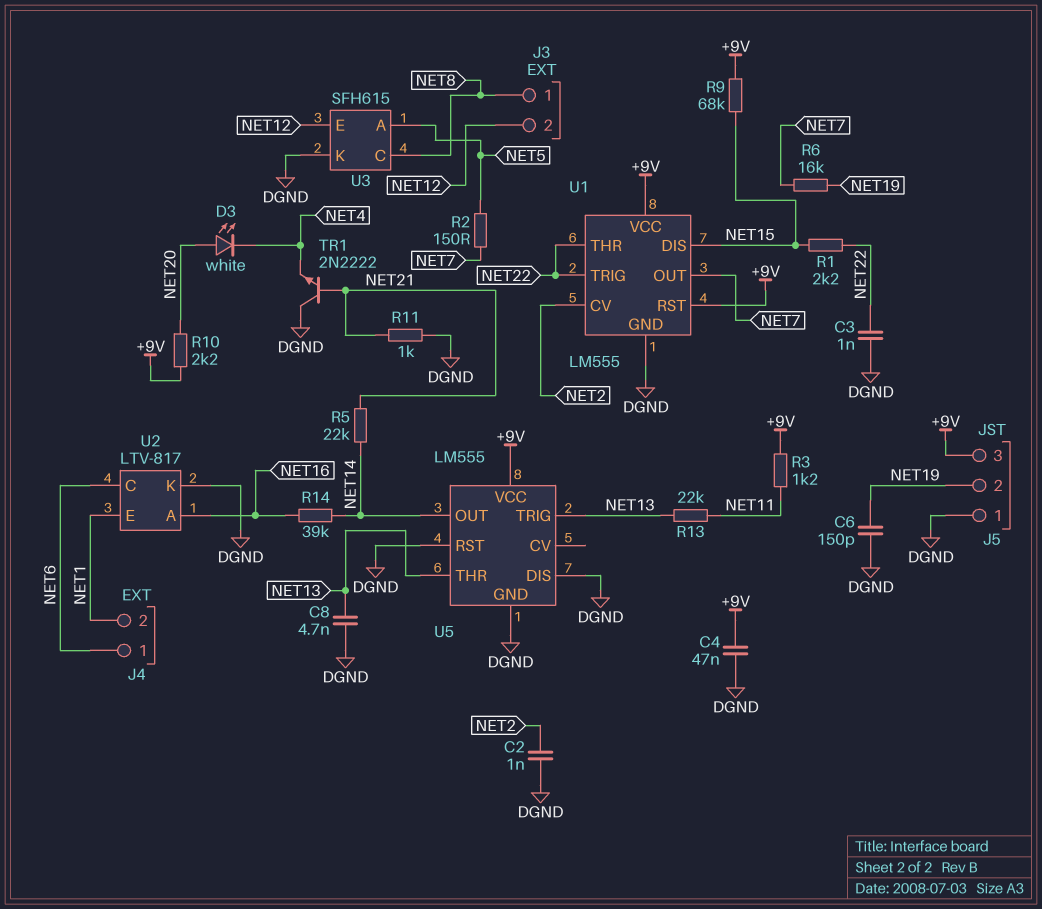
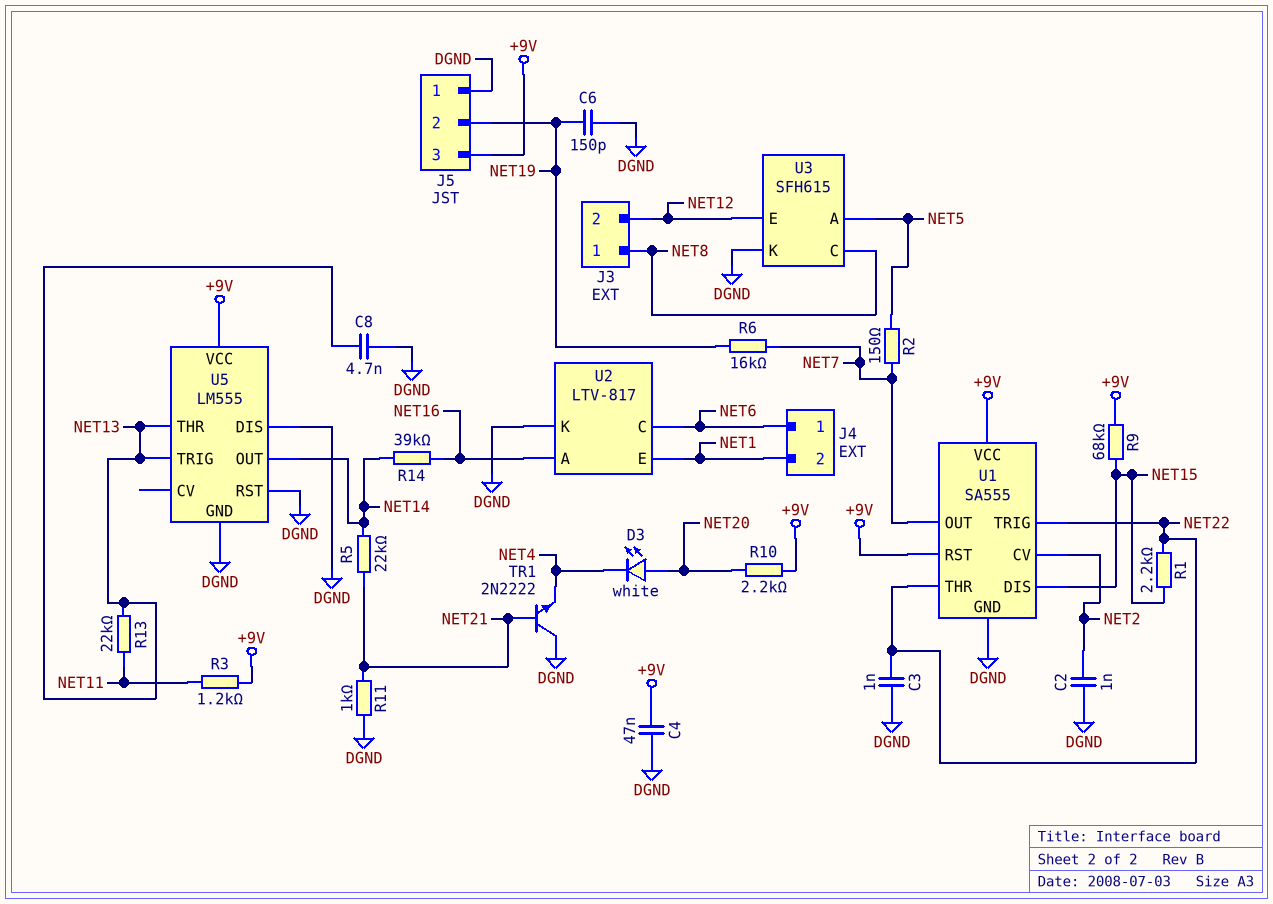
U1: LM555 -> SA555

